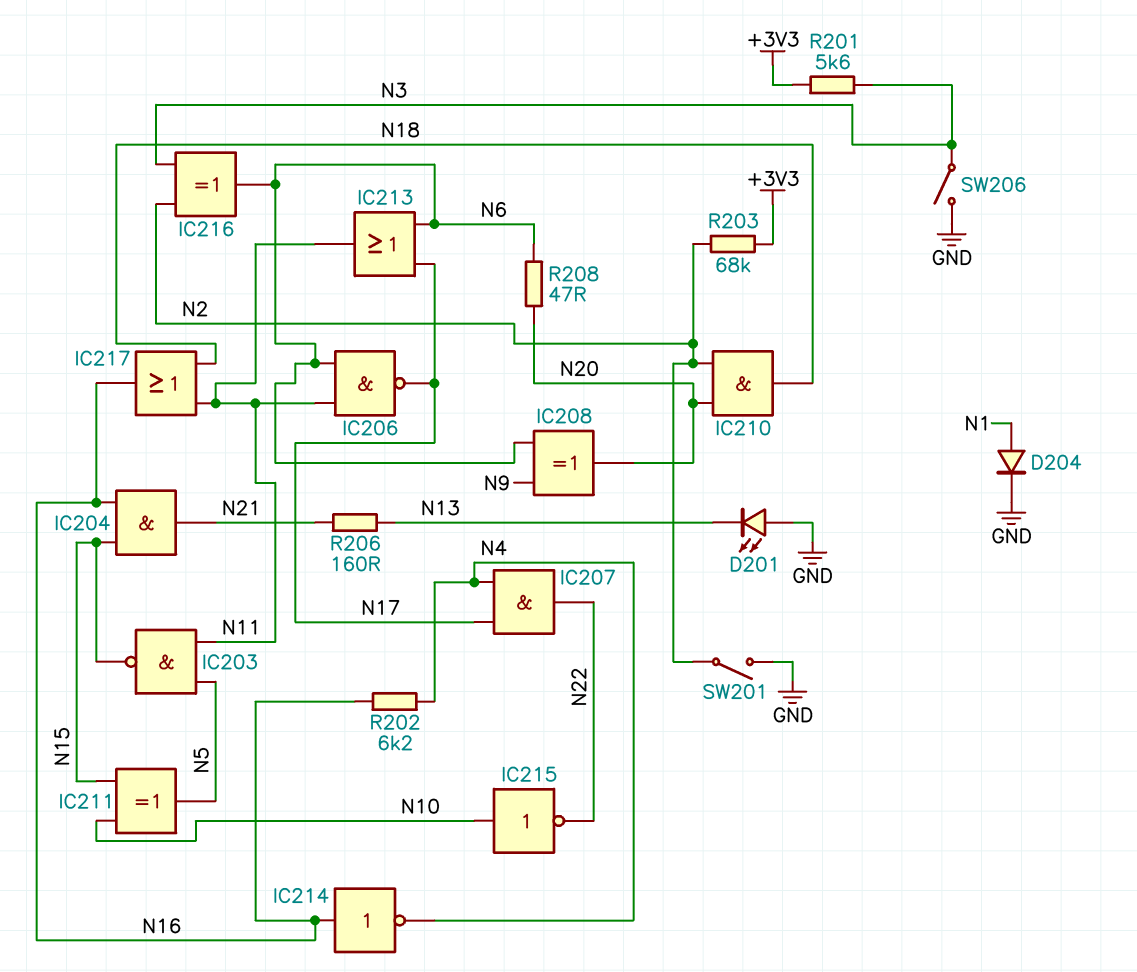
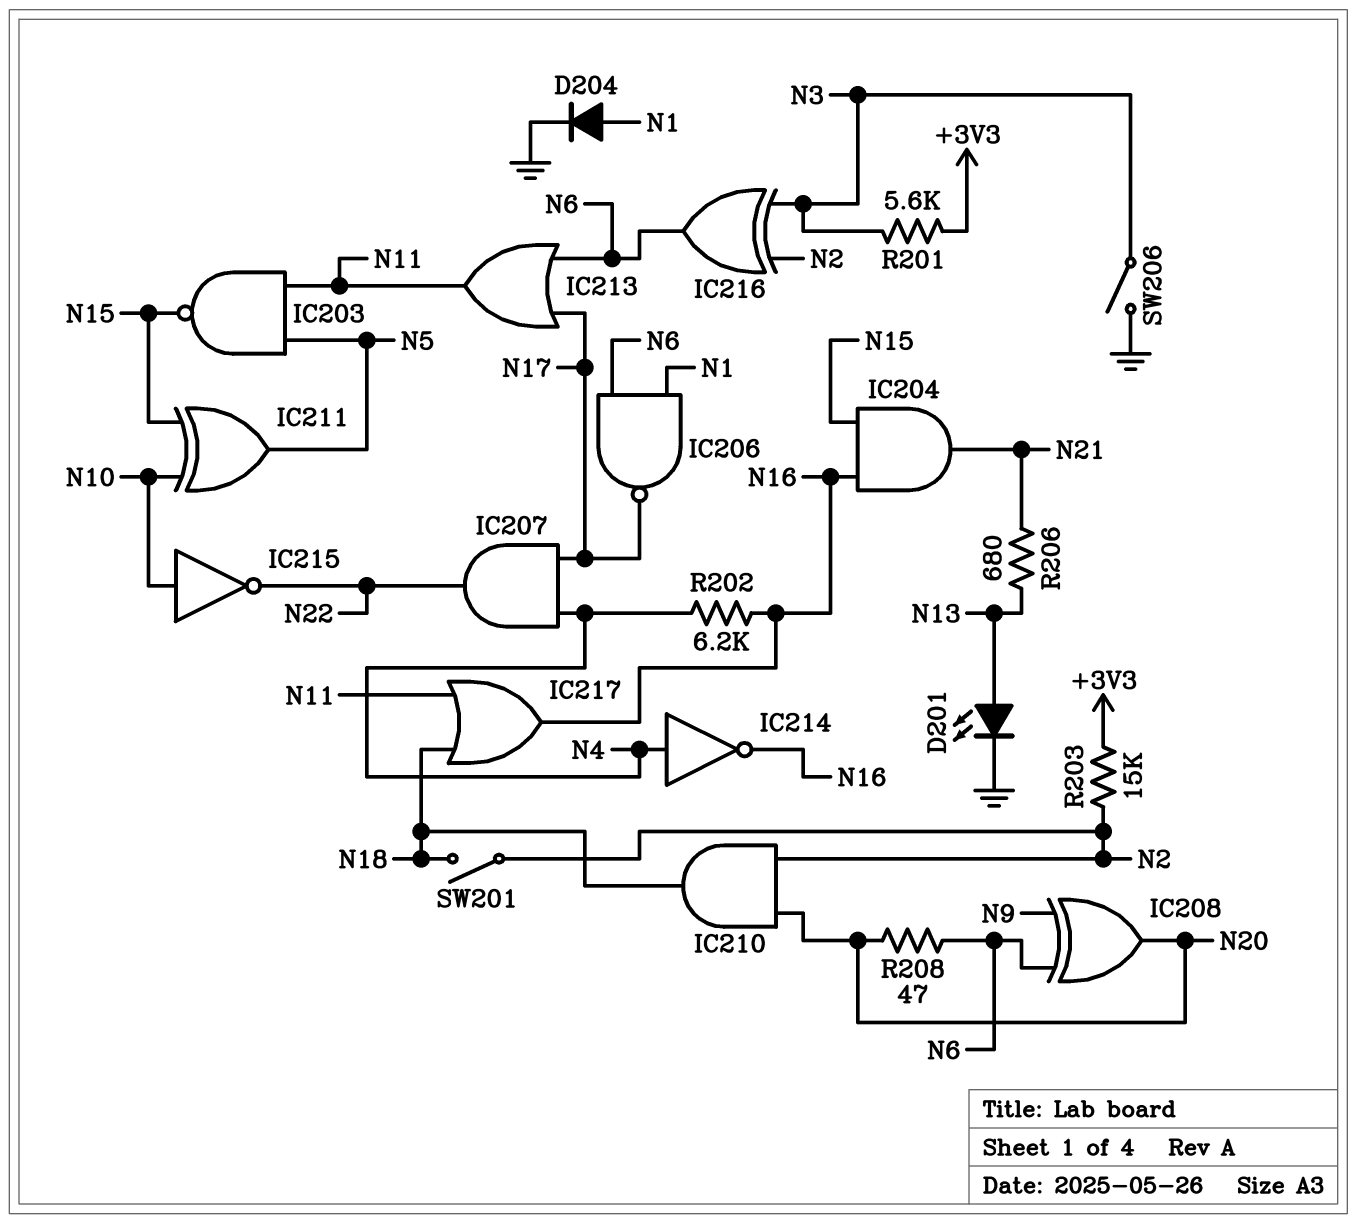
D201: LED (A GND, K N13) -> LED (A N13, K GND)
IC206: NAND (in N6, in N11, out N17) -> NAND (in N1, in N6, out N17)
IC214: NOT (in N16, out N4) -> NOT (in N4, out N16)
R203: 68k (+3V3, N2) -> 15k (+3V3, N2)
R206: 160 (N13, N21) -> 680 (N13, N21)
SW201: switch (GND, N2) -> switch (N2, N18)

